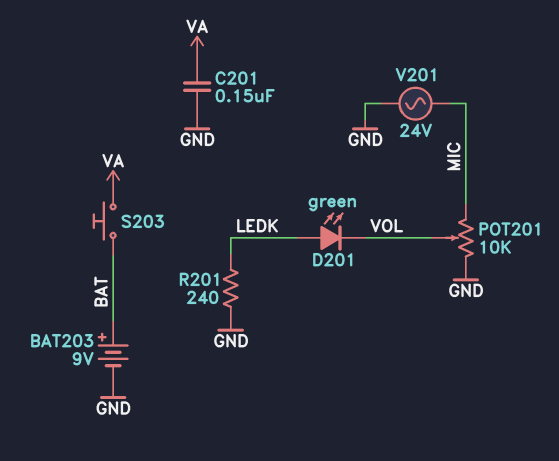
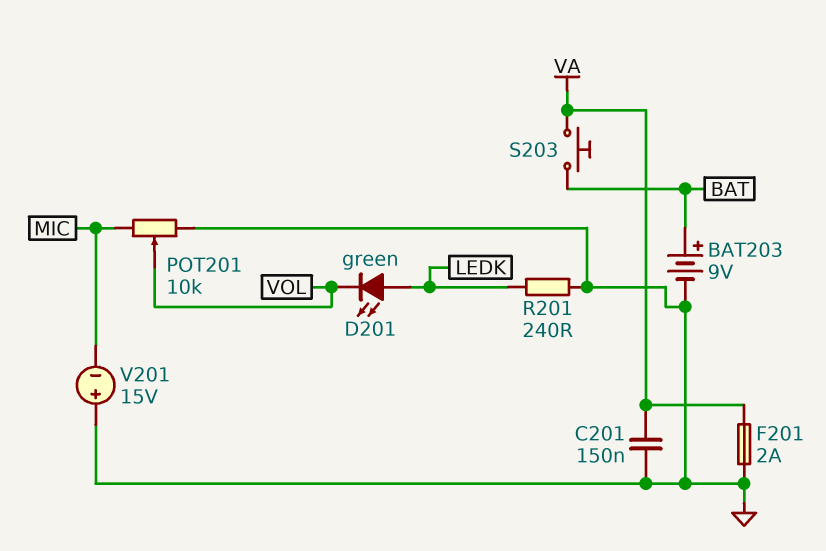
F201: none -> 2A (GND, VA)
V201: AC 24V (GND, MIC) -> 15V (plus GND, minus MIC)

